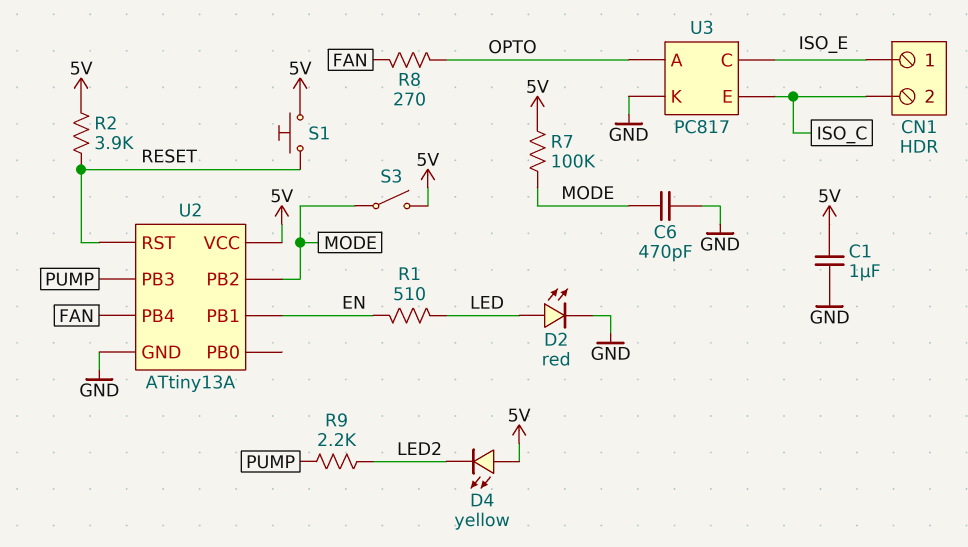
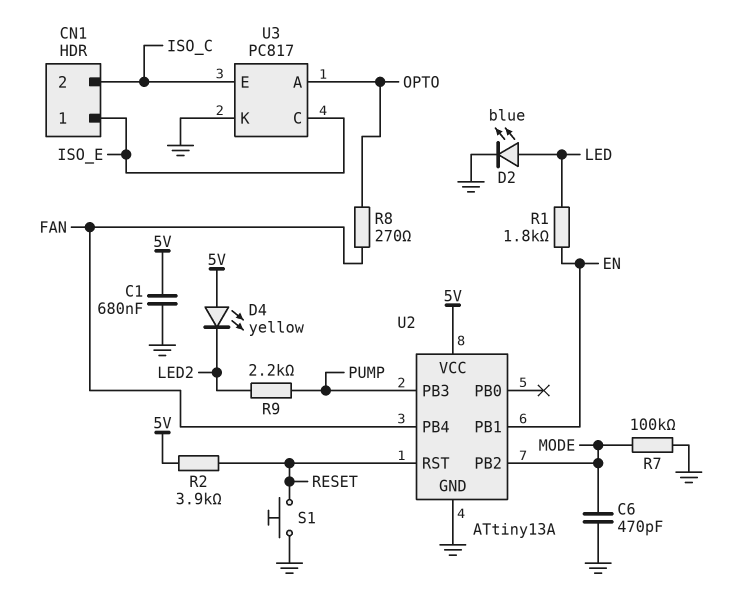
C1: 1uF (5V, GND) -> 680nF (5V, GND)
D2: LED red (A LED, K GND) -> LED blue (A LED, K GND)
R1: 510 (EN, LED) -> 1.8k (EN, LED)
R7: 100k (5V, MODE) -> 100k (GND, MODE)
S1: button (5V, RESET) -> button (GND, RESET)
S3: switch (5V, MODE) -> none

